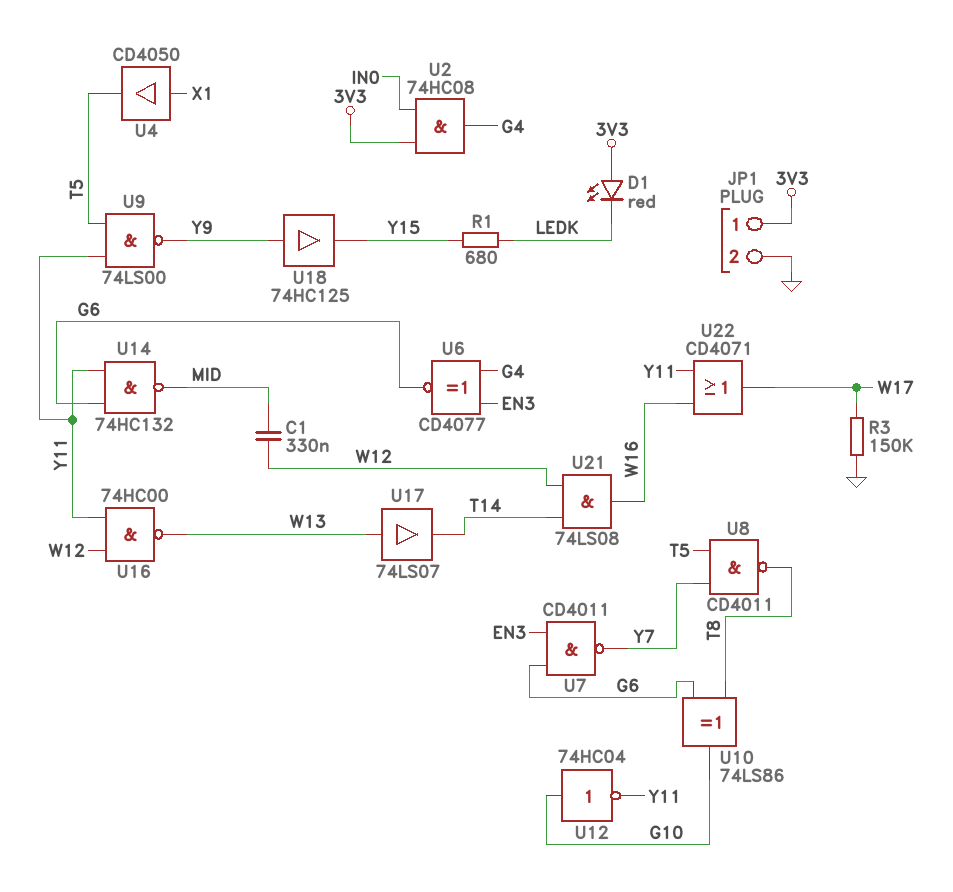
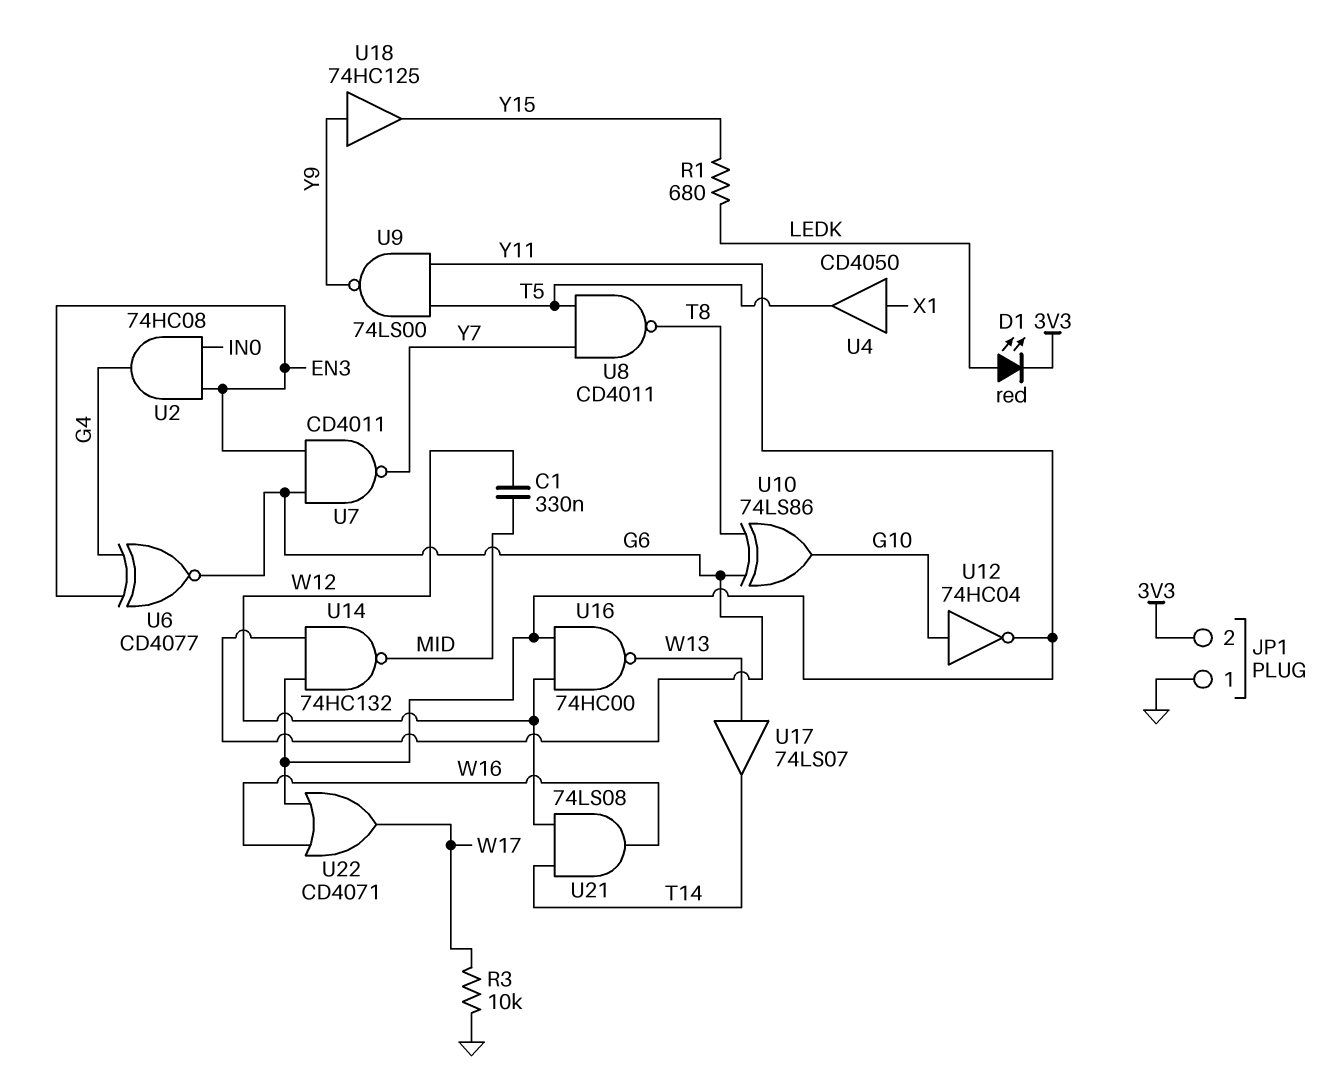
D1: LED red (A 3V3, K LEDK) -> LED red (A LEDK, K 3V3)
JP1 pin 1: 3V3 -> GND
JP1 pin 2: GND -> 3V3
R3: 150k (GND, W17) -> 10k (GND, W17)
U2: AND 74HC08 (in 3V3, in IN0, out G4) -> AND 74HC08 (in EN3, in IN0, out G4)

